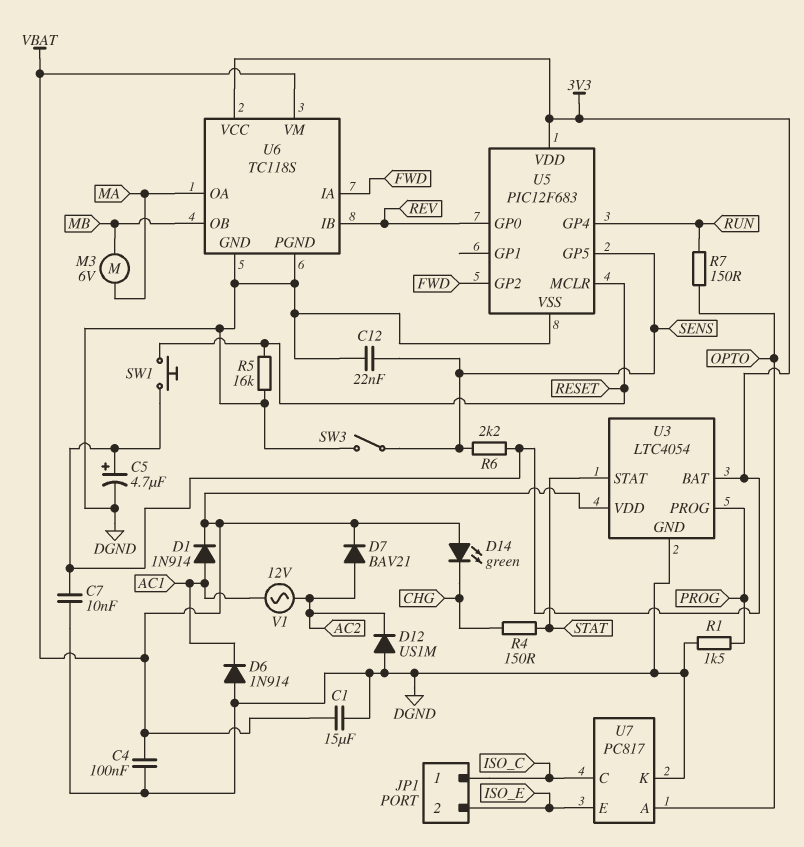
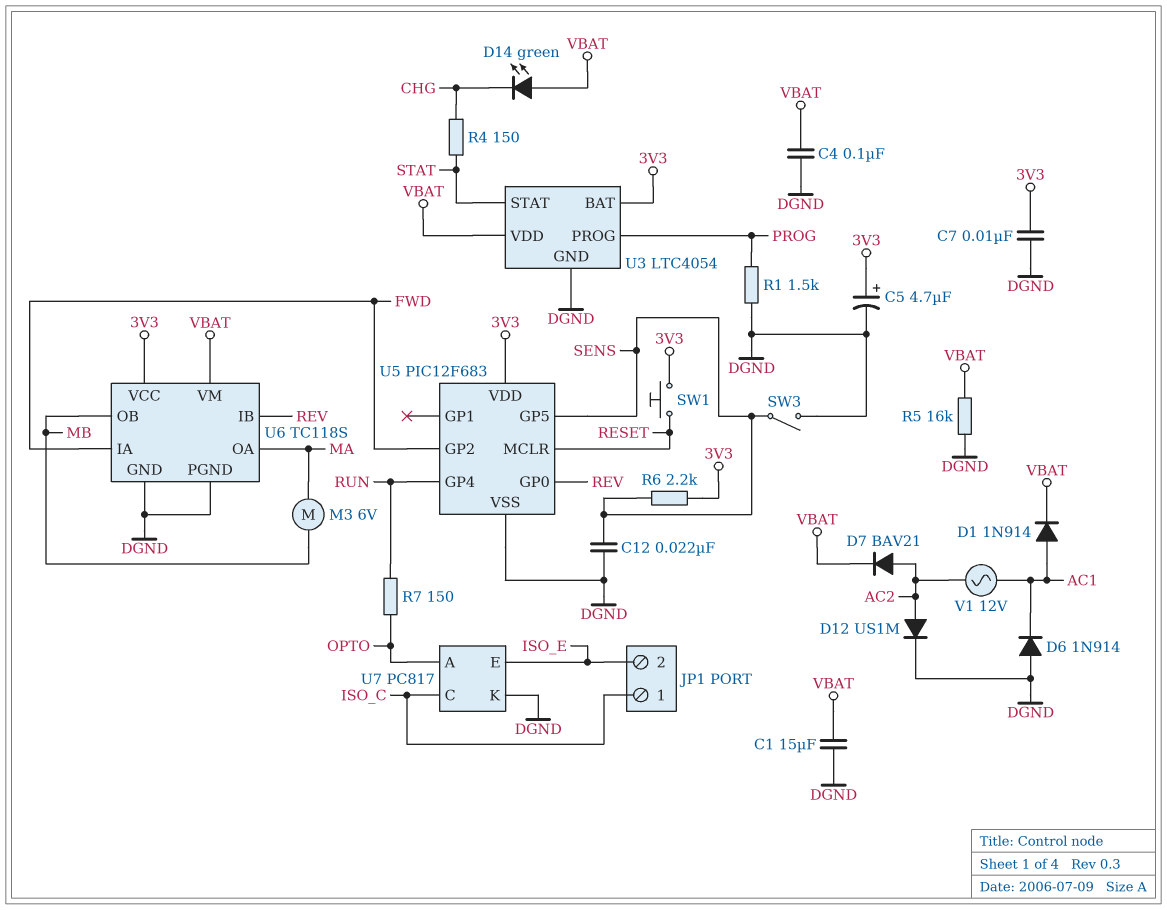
D12: diode US1M (A DGND, K AC2) -> diode US1M (A AC2, K DGND)
R5: 16k (DGND, RESET) -> 16k (DGND, VBAT)

